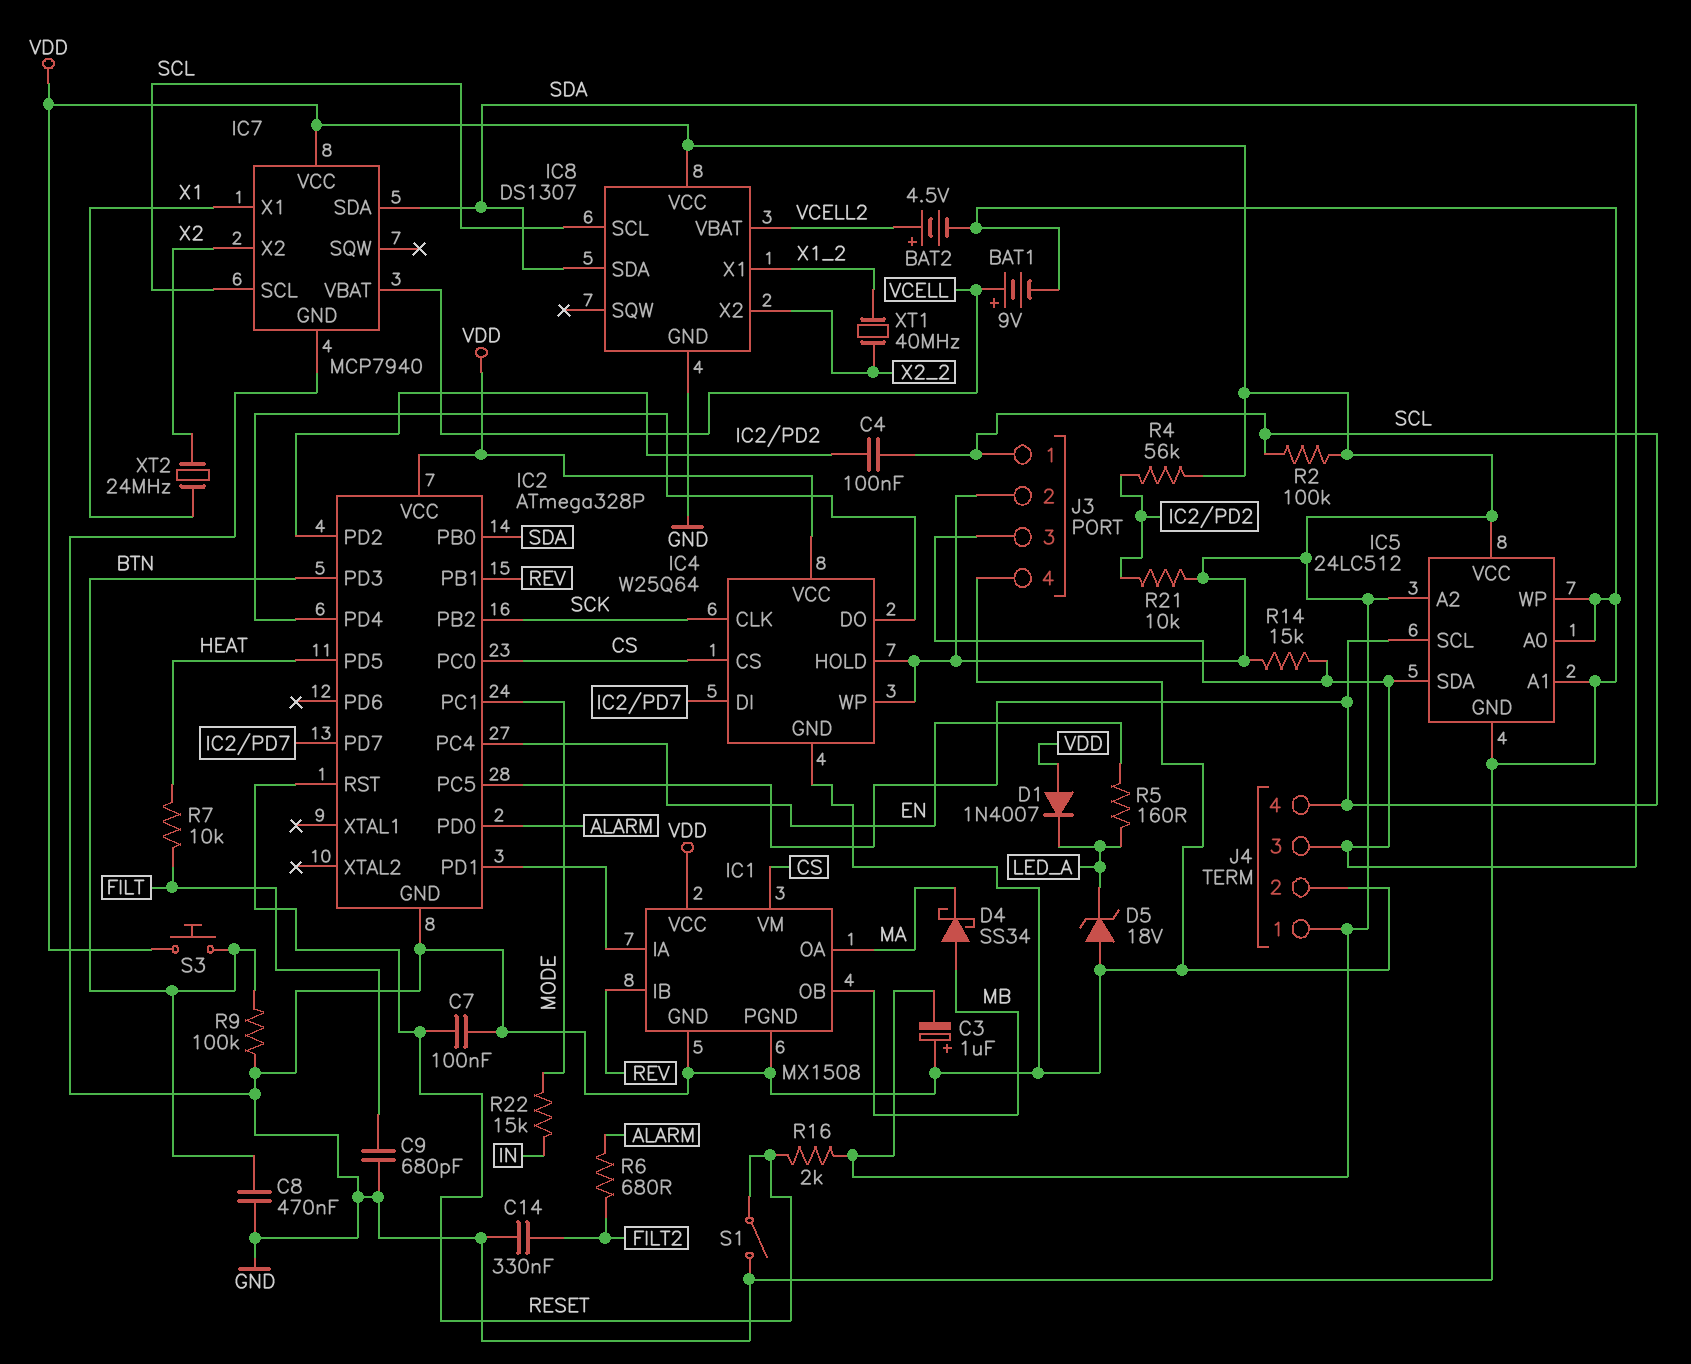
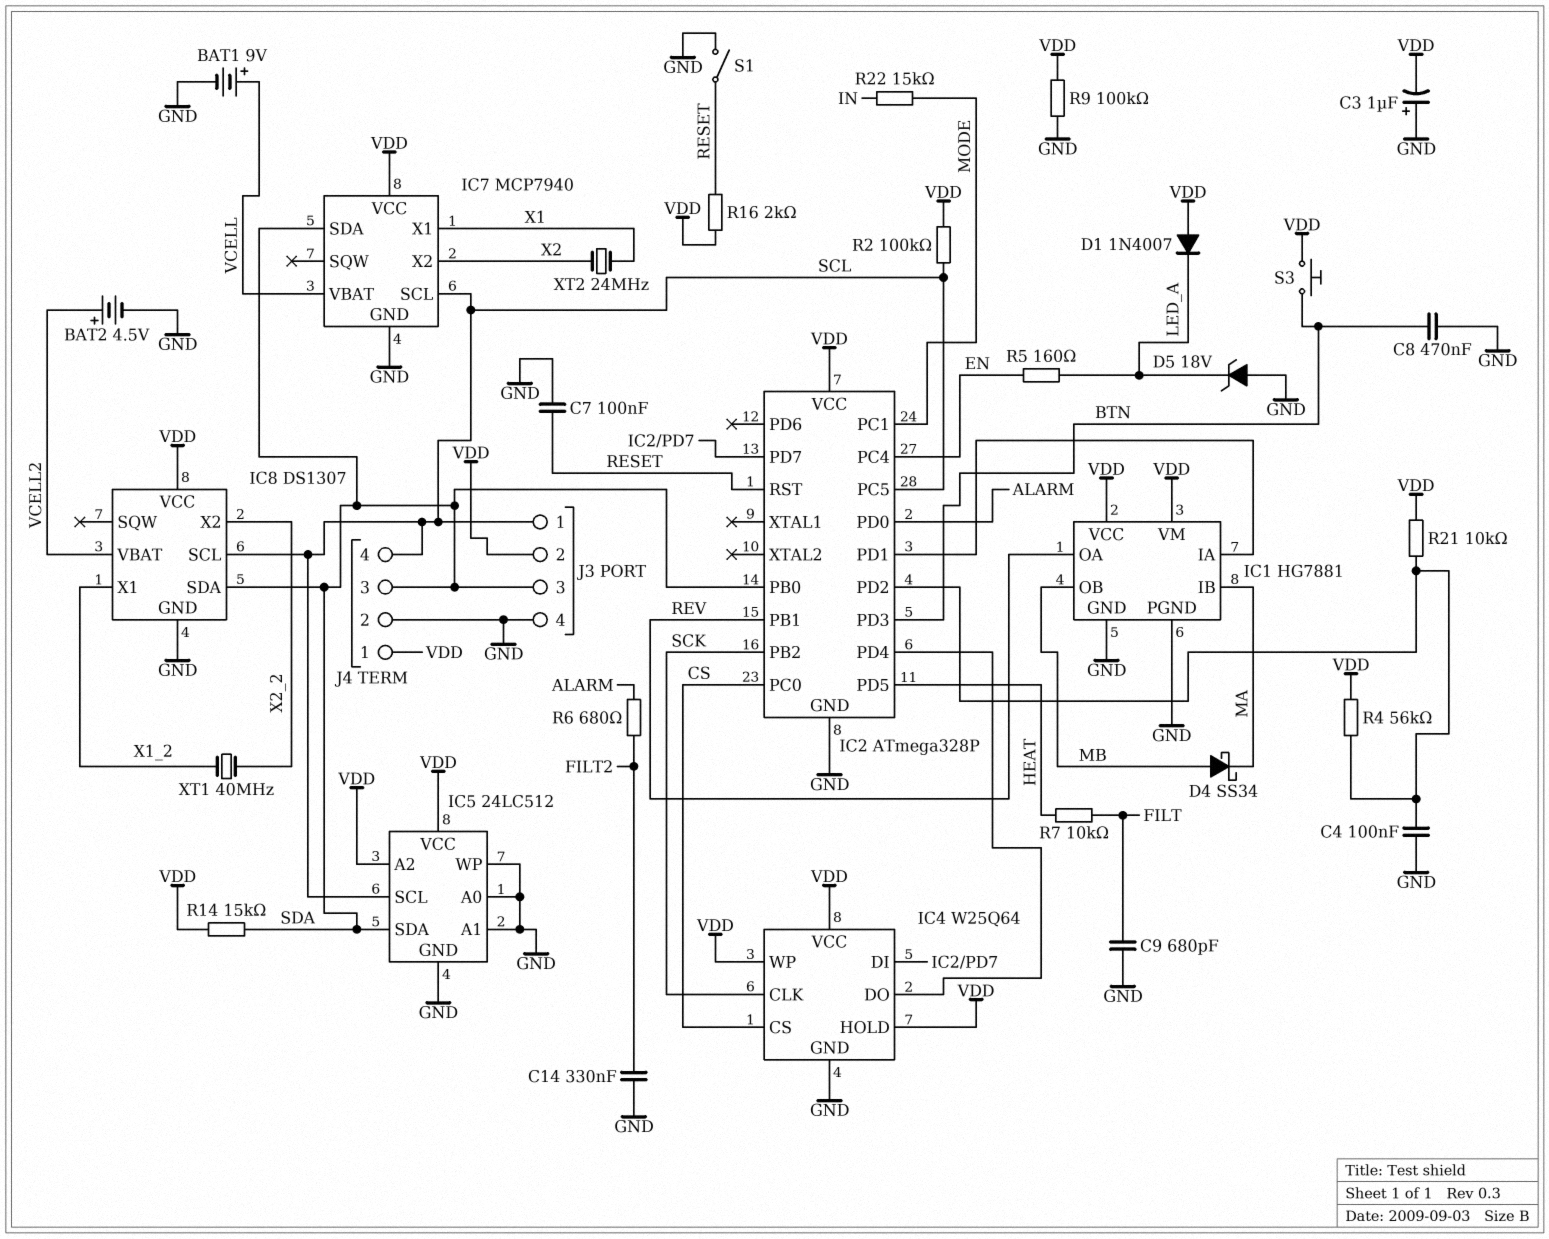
C4: 100nF (IC2/PD2, SCL) -> 100nF (GND, IC2/PD2)
IC1: MX1508 -> HG7881
IC1 pin IB: REV -> MA
IC1 pin OA: MA -> REV
IC1 pin VM: CS -> VDD
R9: 100k (BTN, GND) -> 100k (GND, VDD)

